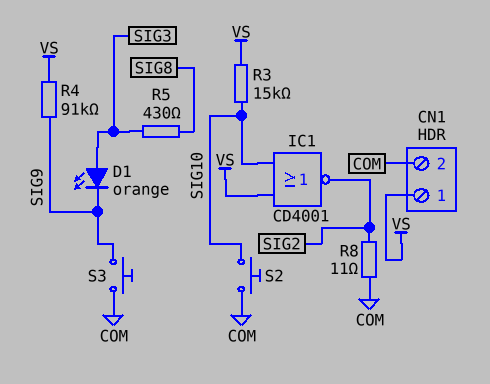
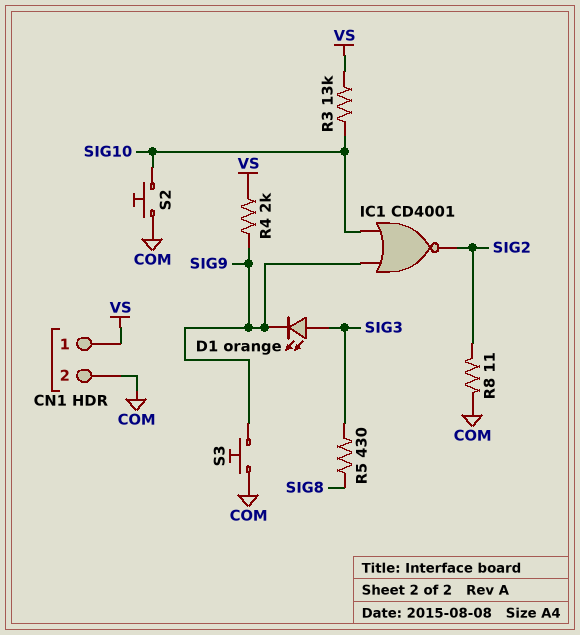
IC1: NOR CD4001 (in SIG10, in VS, out SIG2) -> NOR CD4001 (in SIG9, in SIG10, out SIG2)
R3: 15k (SIG10, VS) -> 13k (SIG10, VS)
R4: 91k (SIG9, VS) -> 2k (SIG9, VS)

